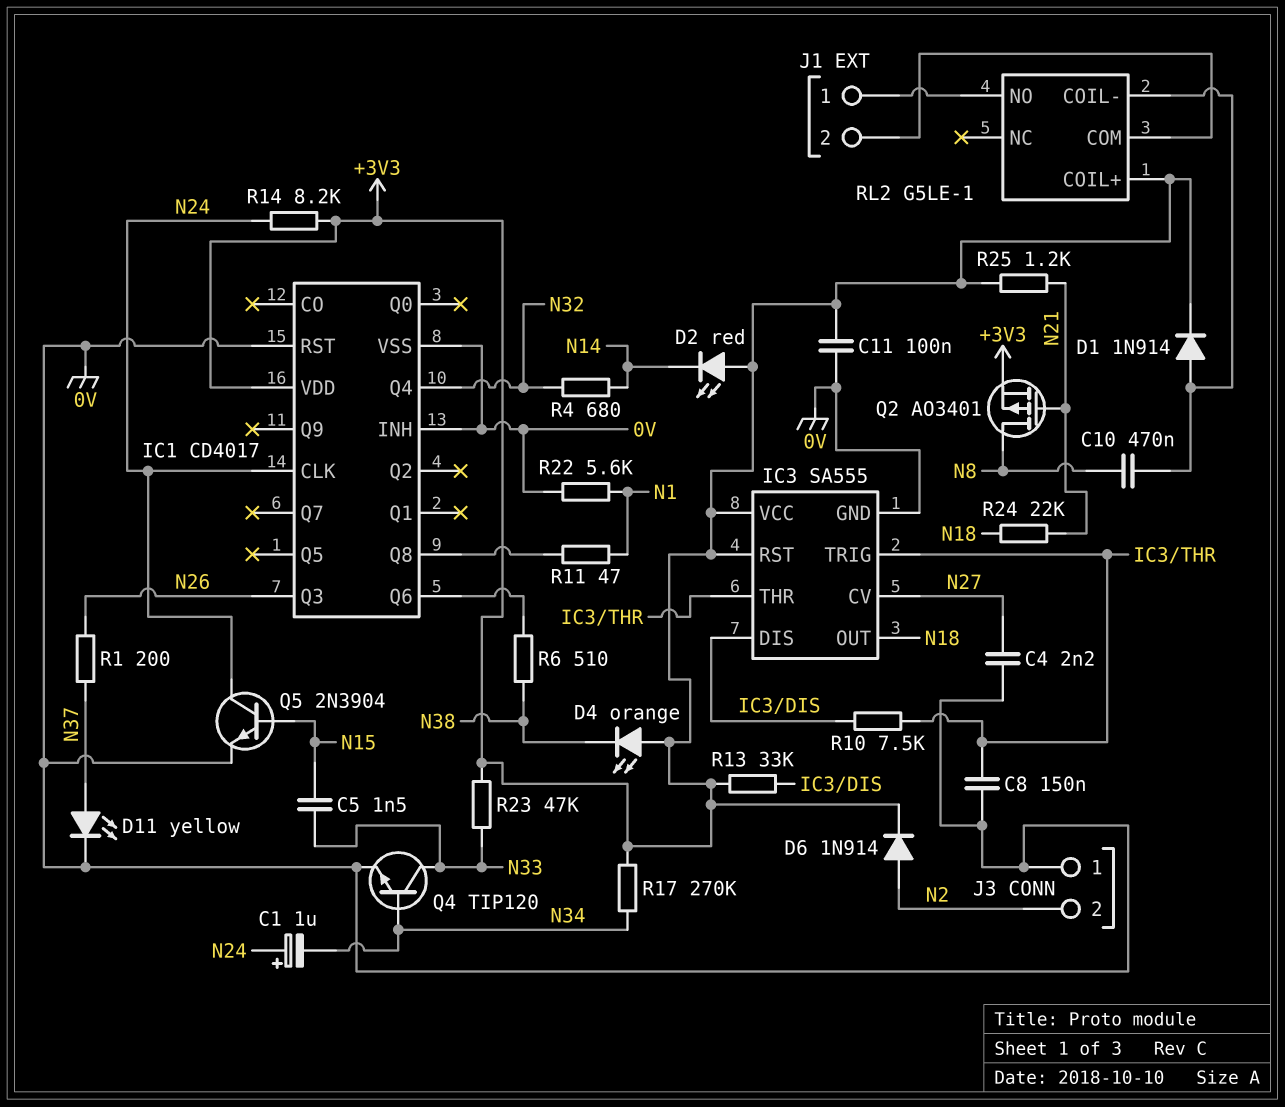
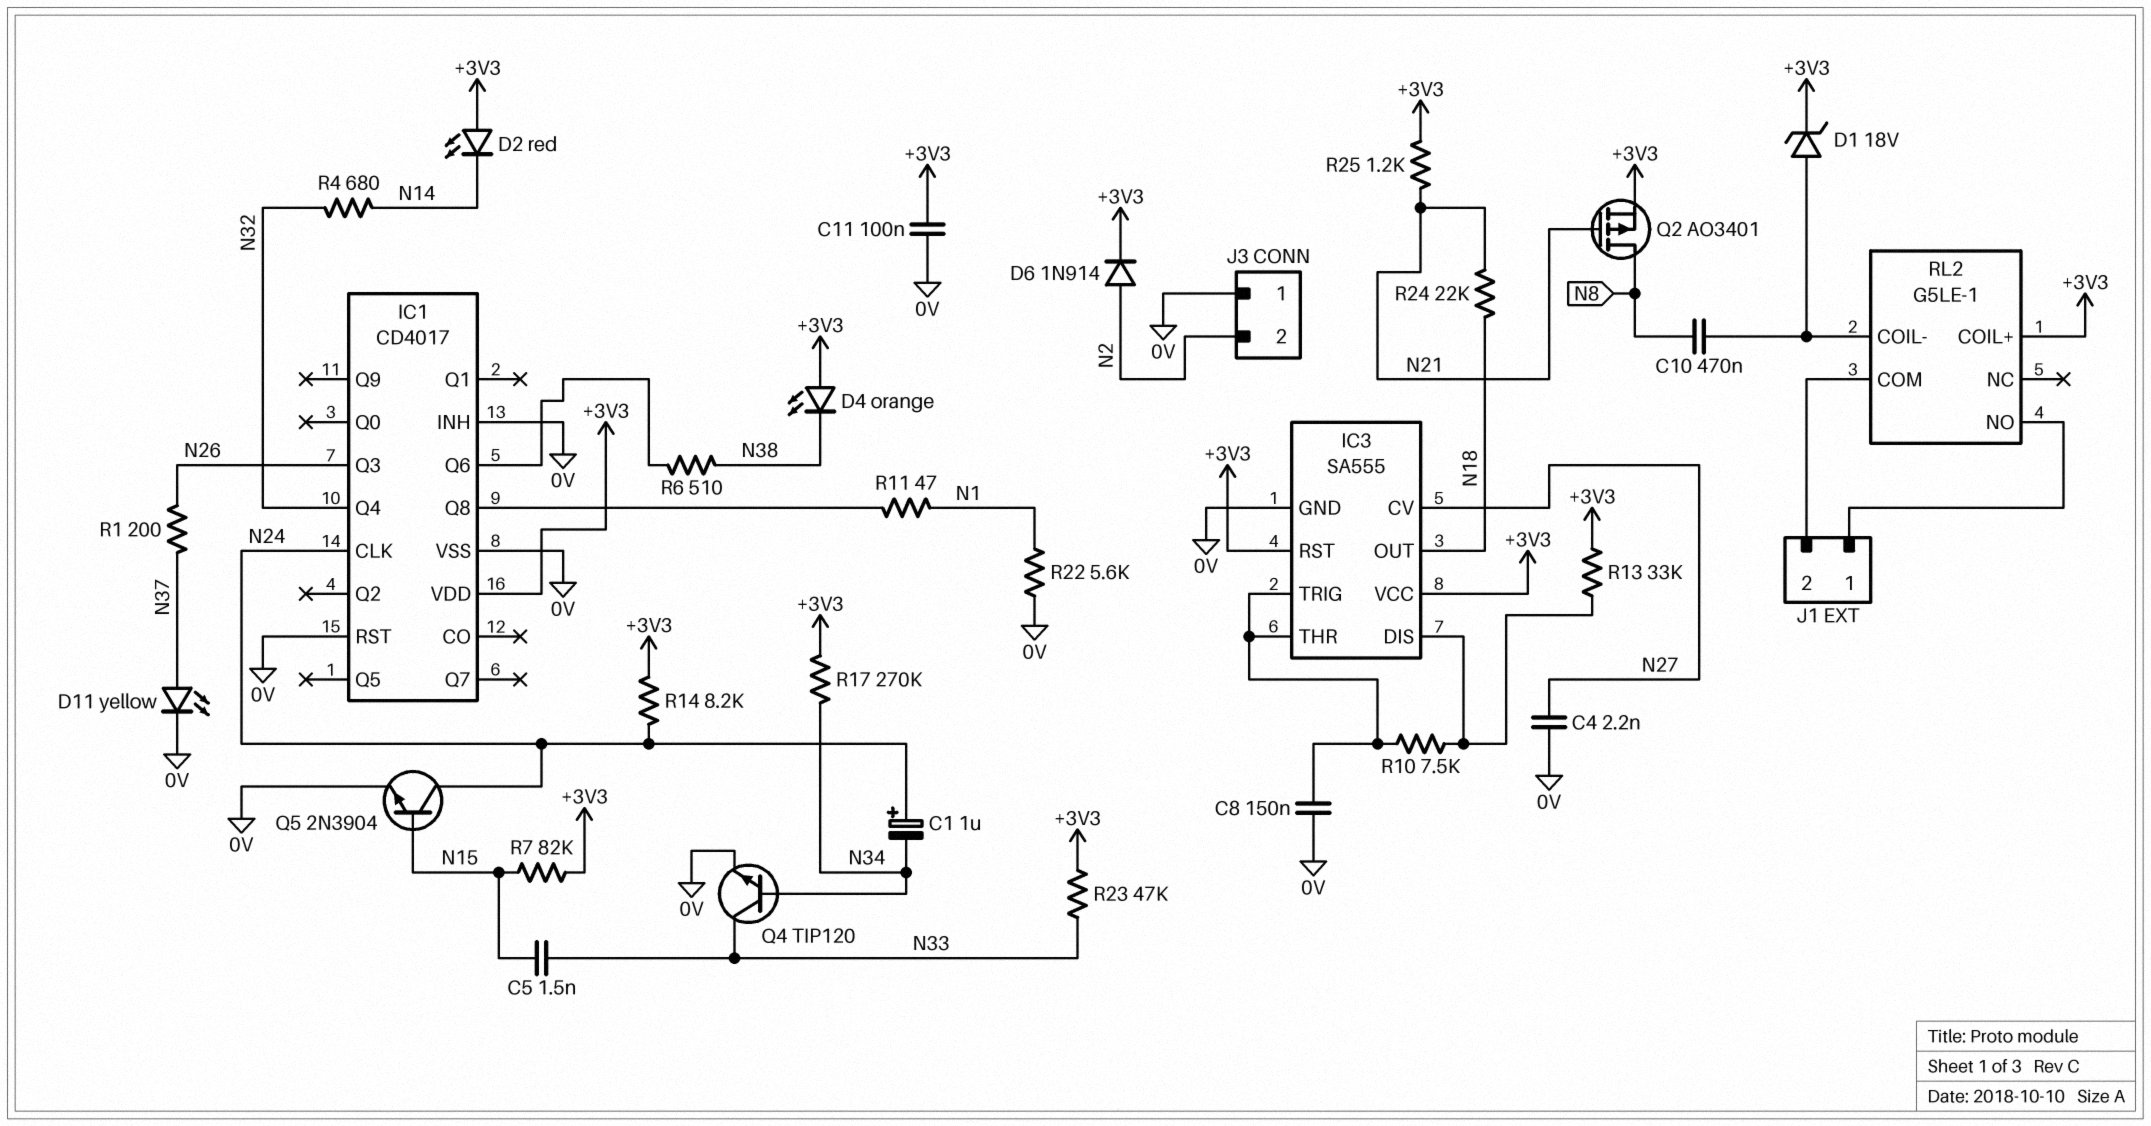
D1: diode 1N914 (A RL2/COIL-, K +3V3) -> zener 18V (A RL2/COIL-, K +3V3)
R7: none -> 82k (+3V3, N15)

